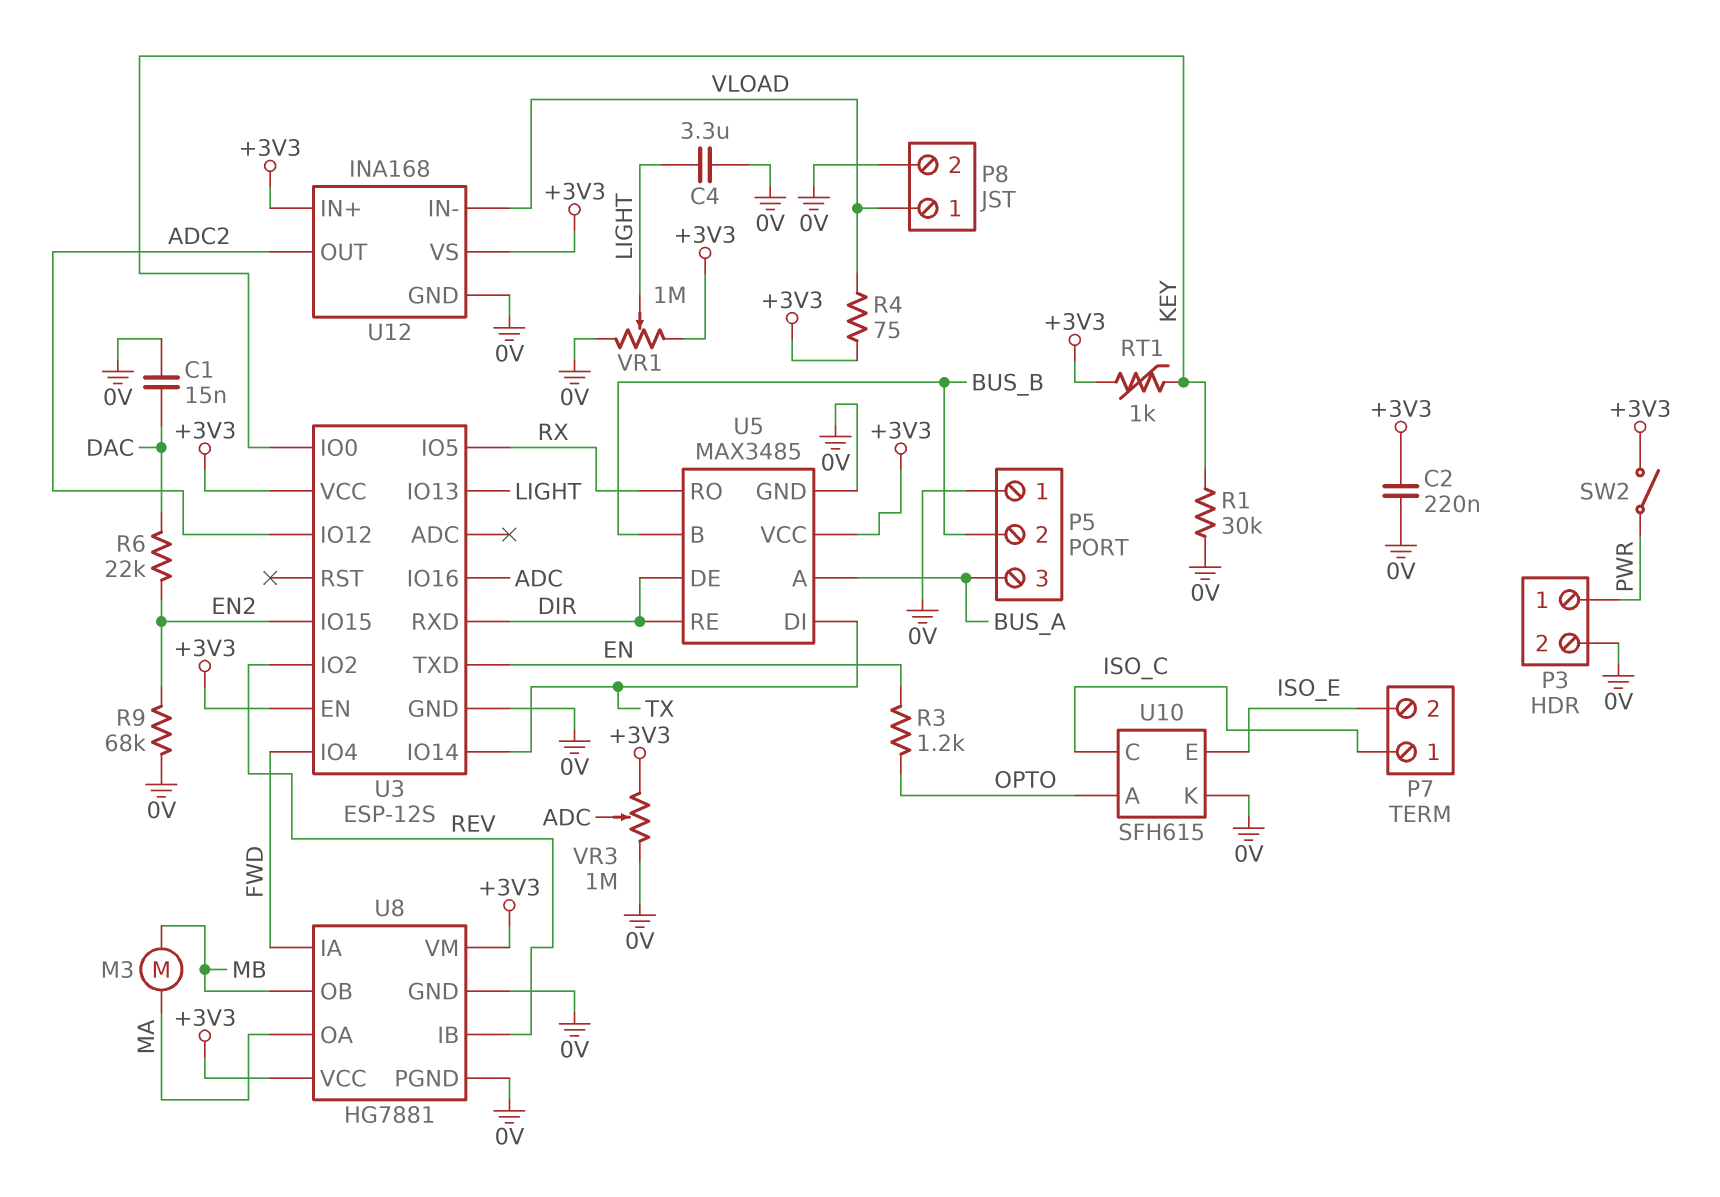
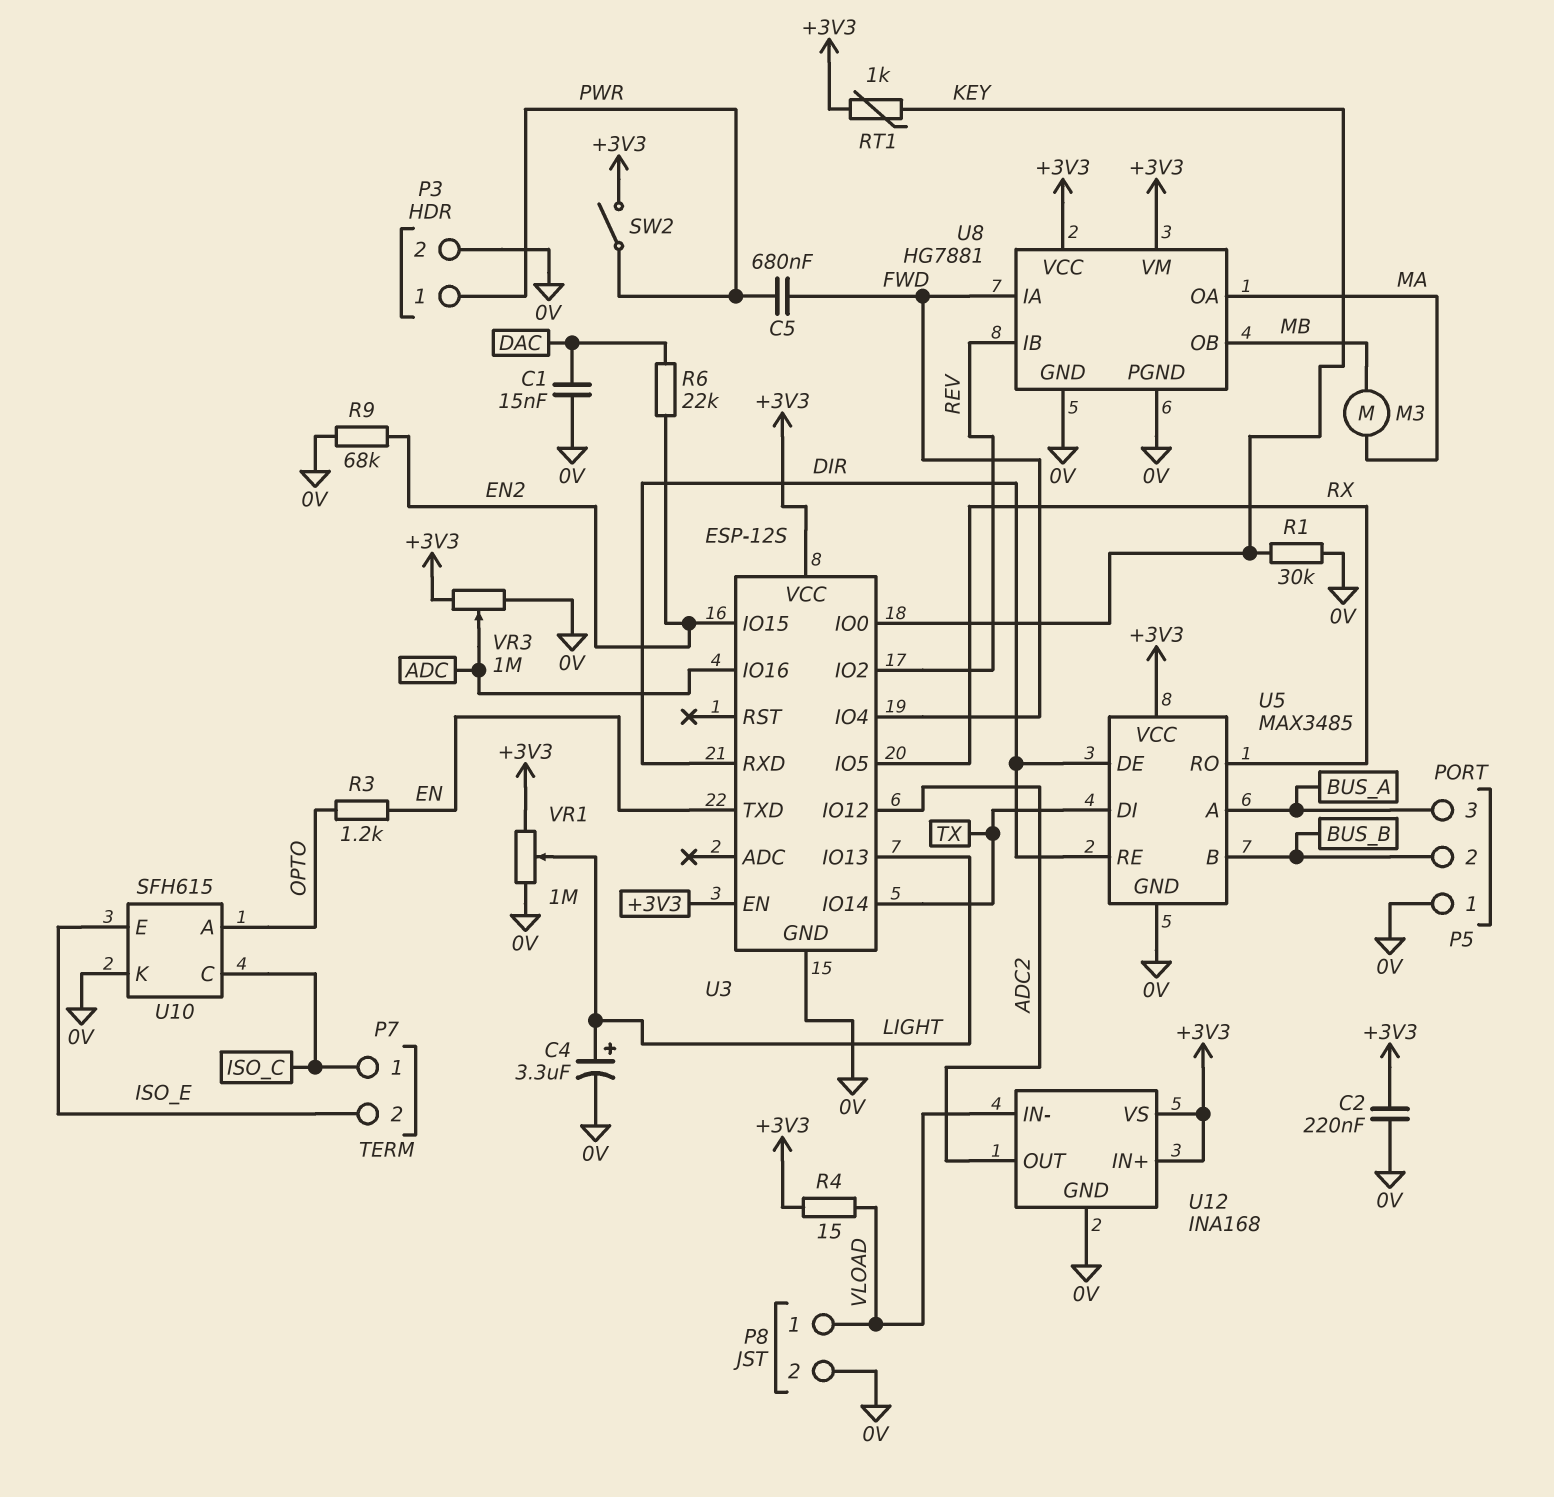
C4: 3.3uF (0V, LIGHT) -> 3.3uF (plus LIGHT, minus 0V)
C5: none -> 680nF (FWD, PWR)
R4: 75 (+3V3, VLOAD) -> 15 (+3V3, VLOAD)

